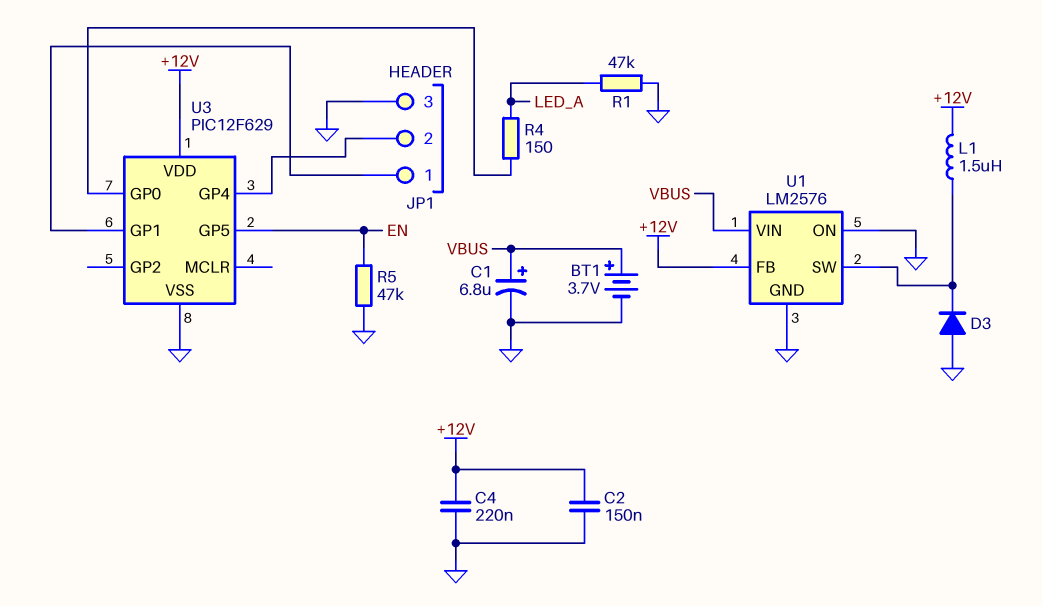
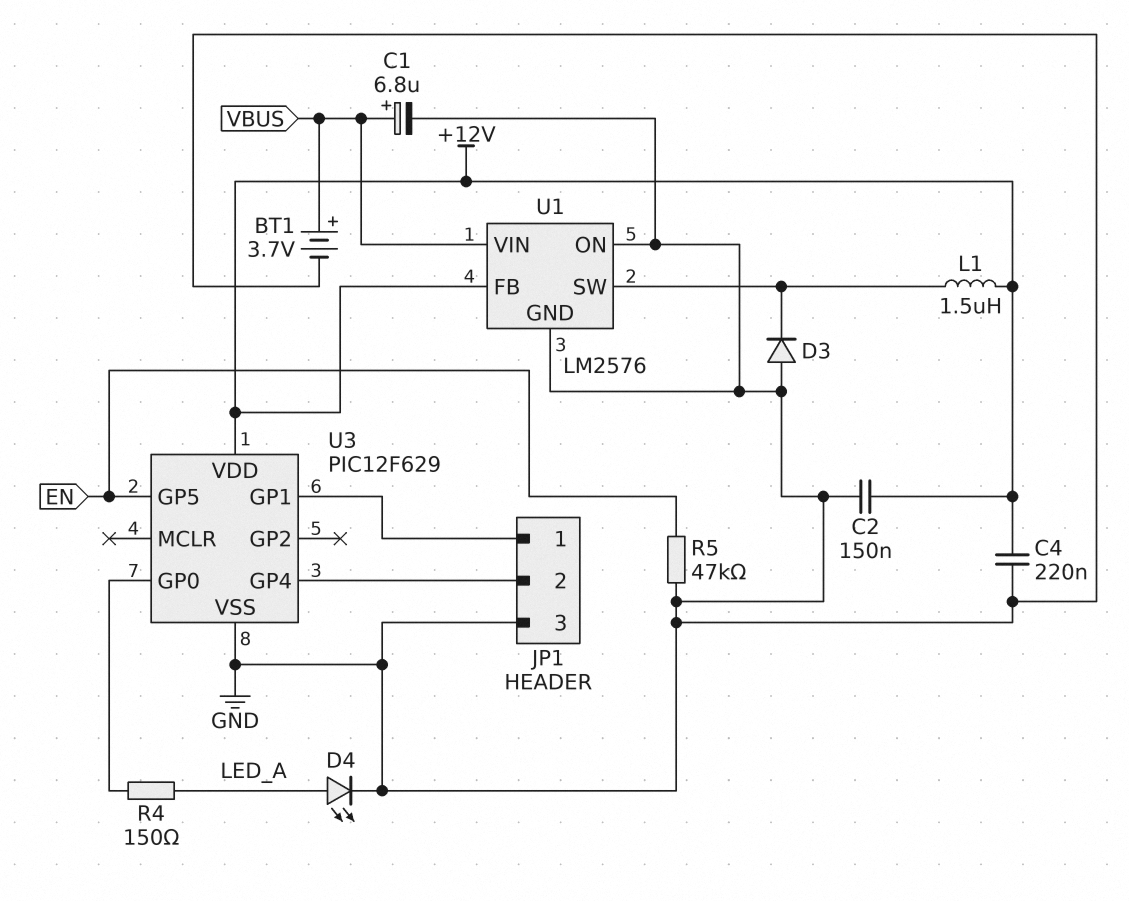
D4: none -> LED (A LED_A, K GND)
R1: 47k (GND, LED_A) -> none

